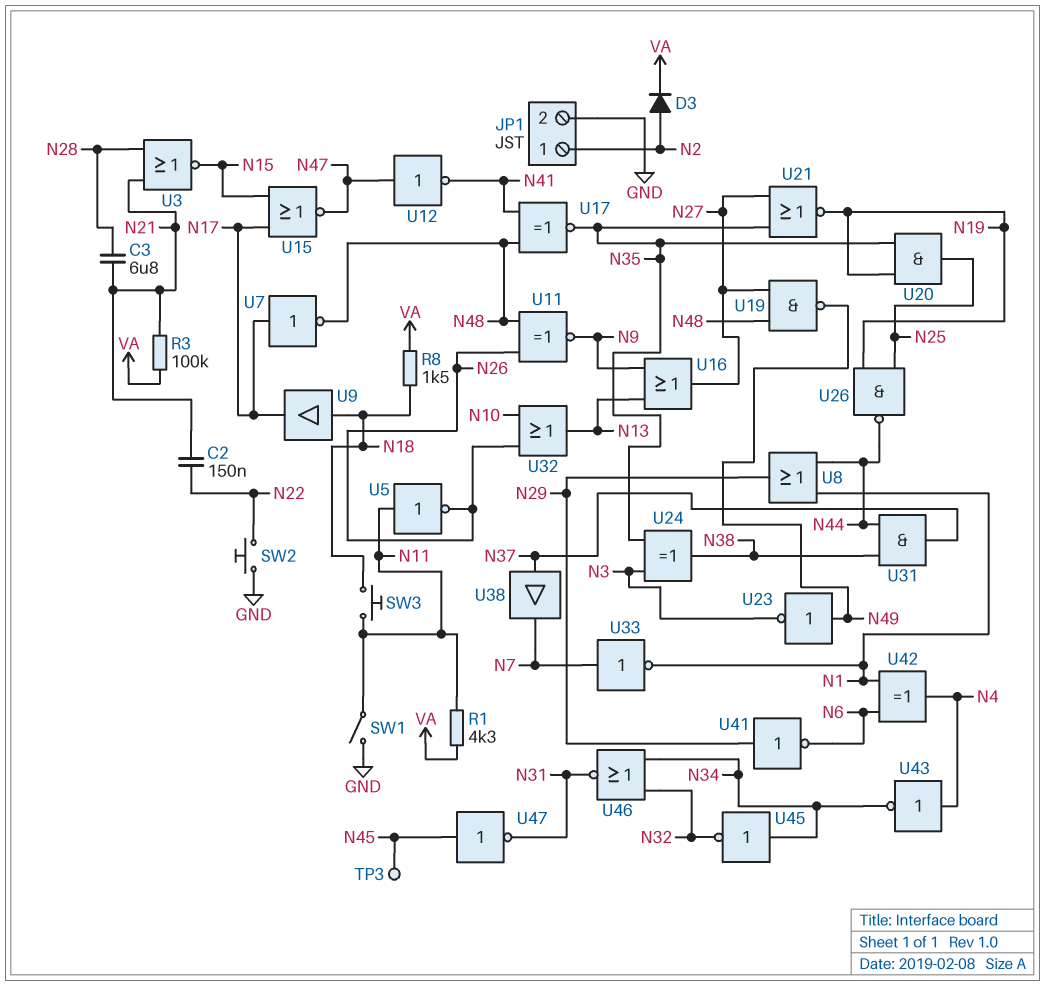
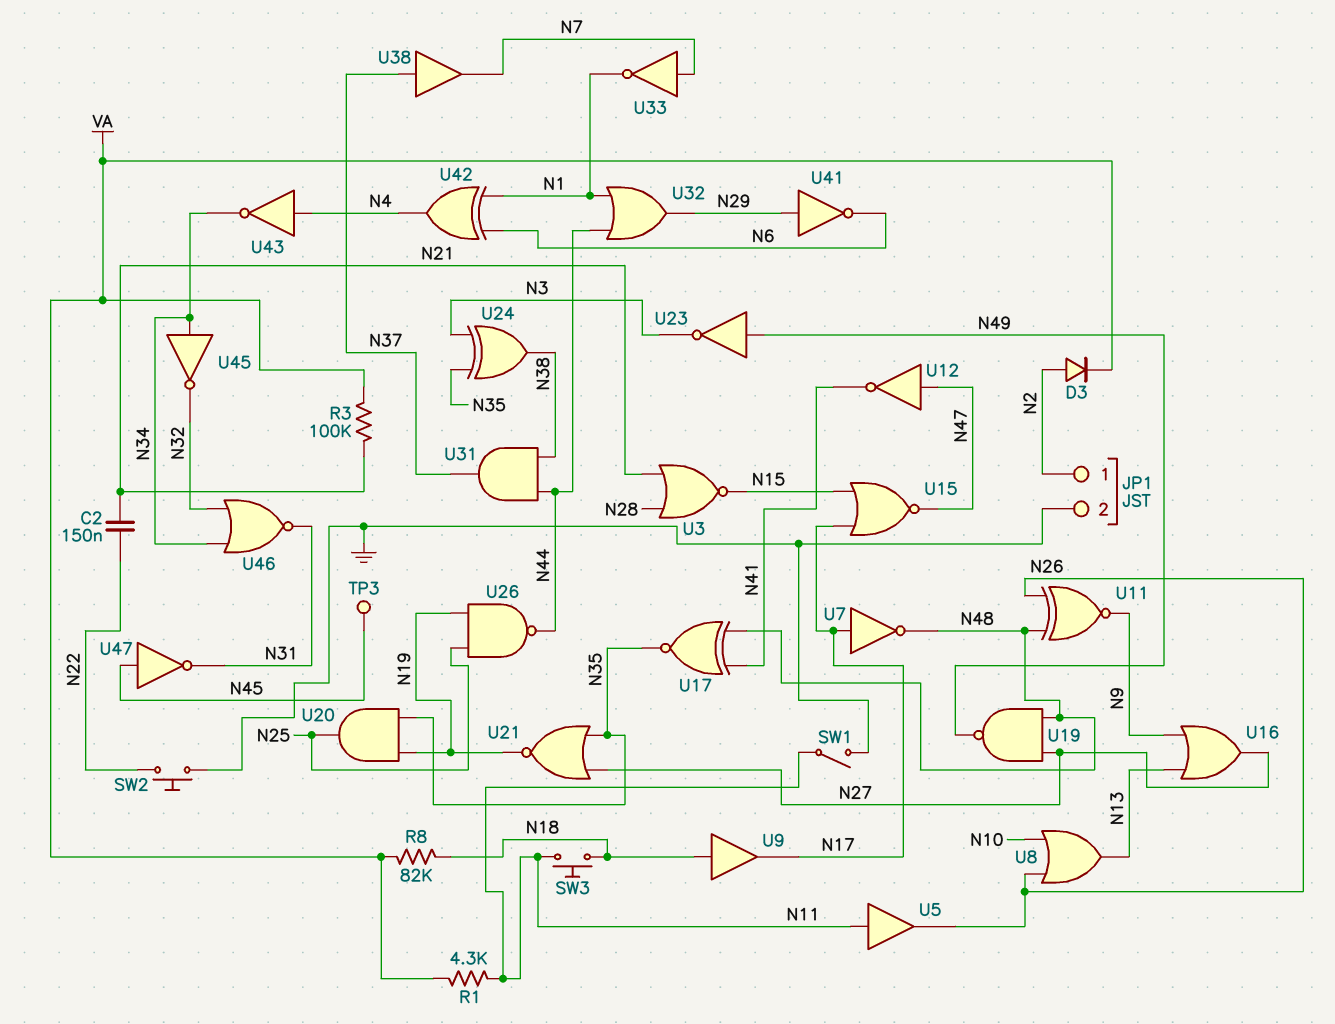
C3: 6.8uF (N21, N28) -> none
R8: 1.5k (N18, VA) -> 82k (N18, VA)
U5: NOT (in N11, out N26) -> buffer (in N11, out N26)
U8: OR (in N1, in N44, out N29) -> OR (in N10, in N26, out N13)
U32: OR (in N10, in N26, out N13) -> OR (in N1, in N44, out N29)

